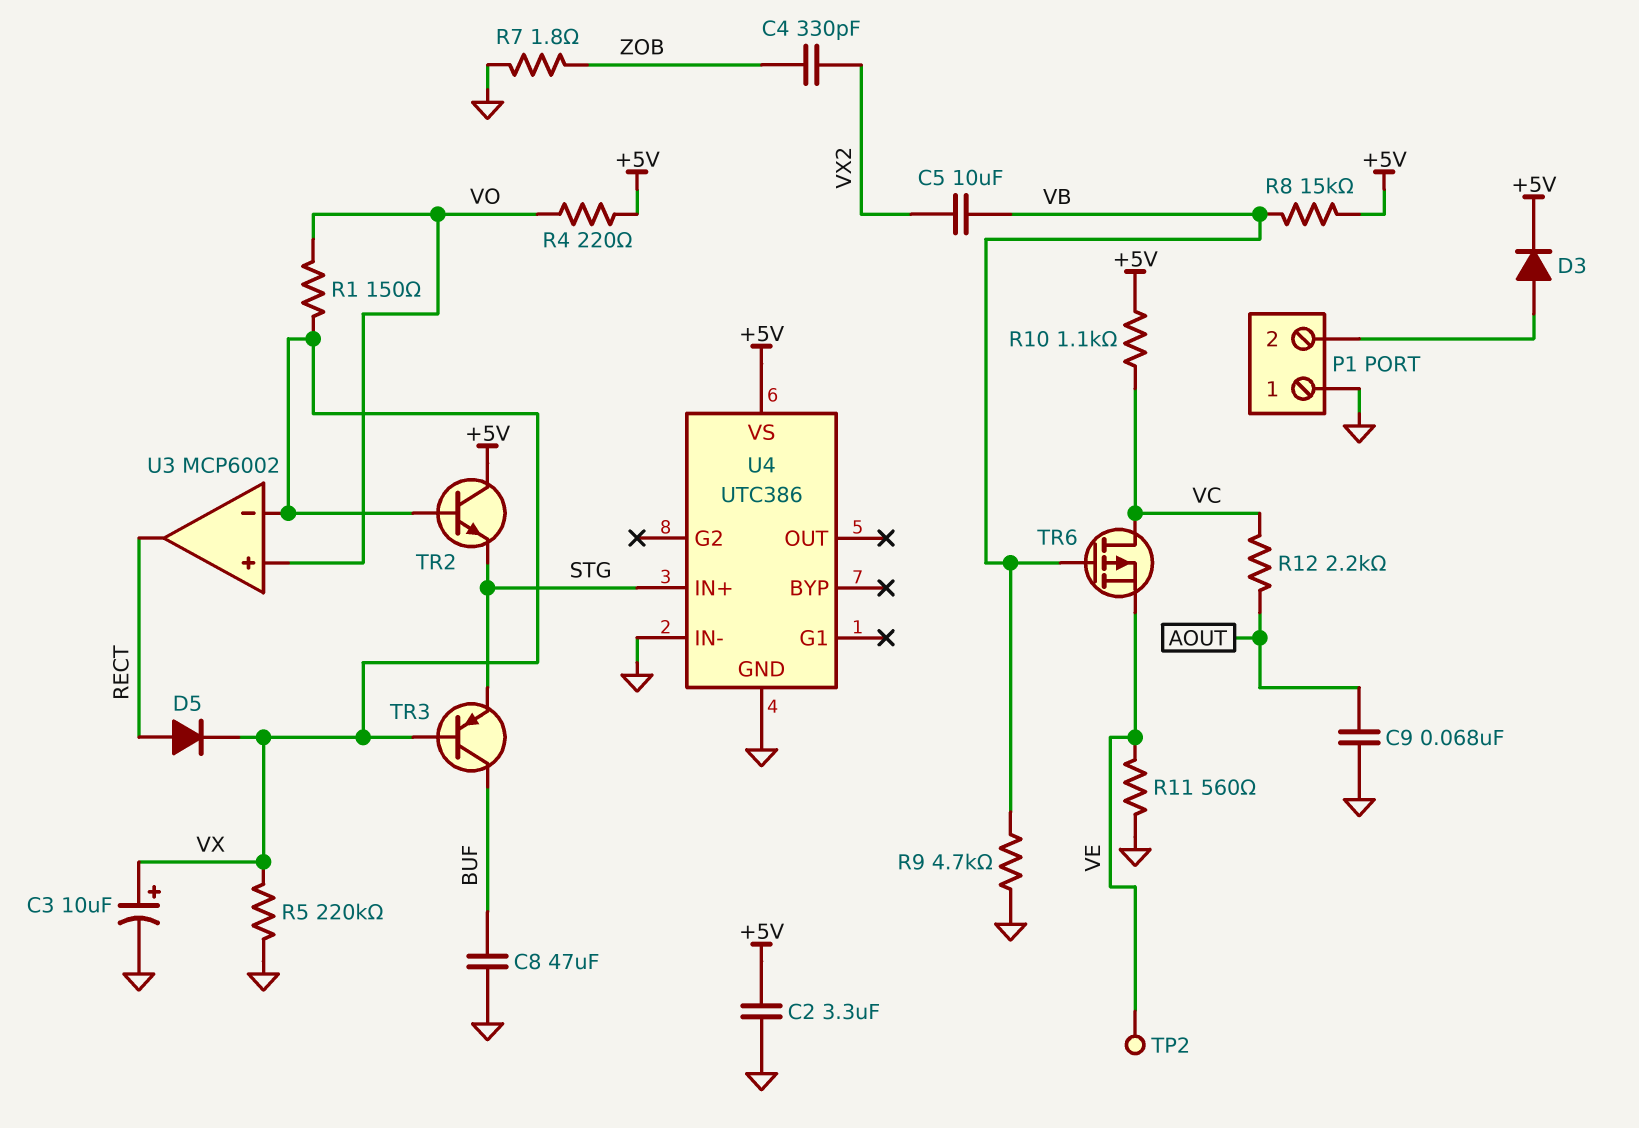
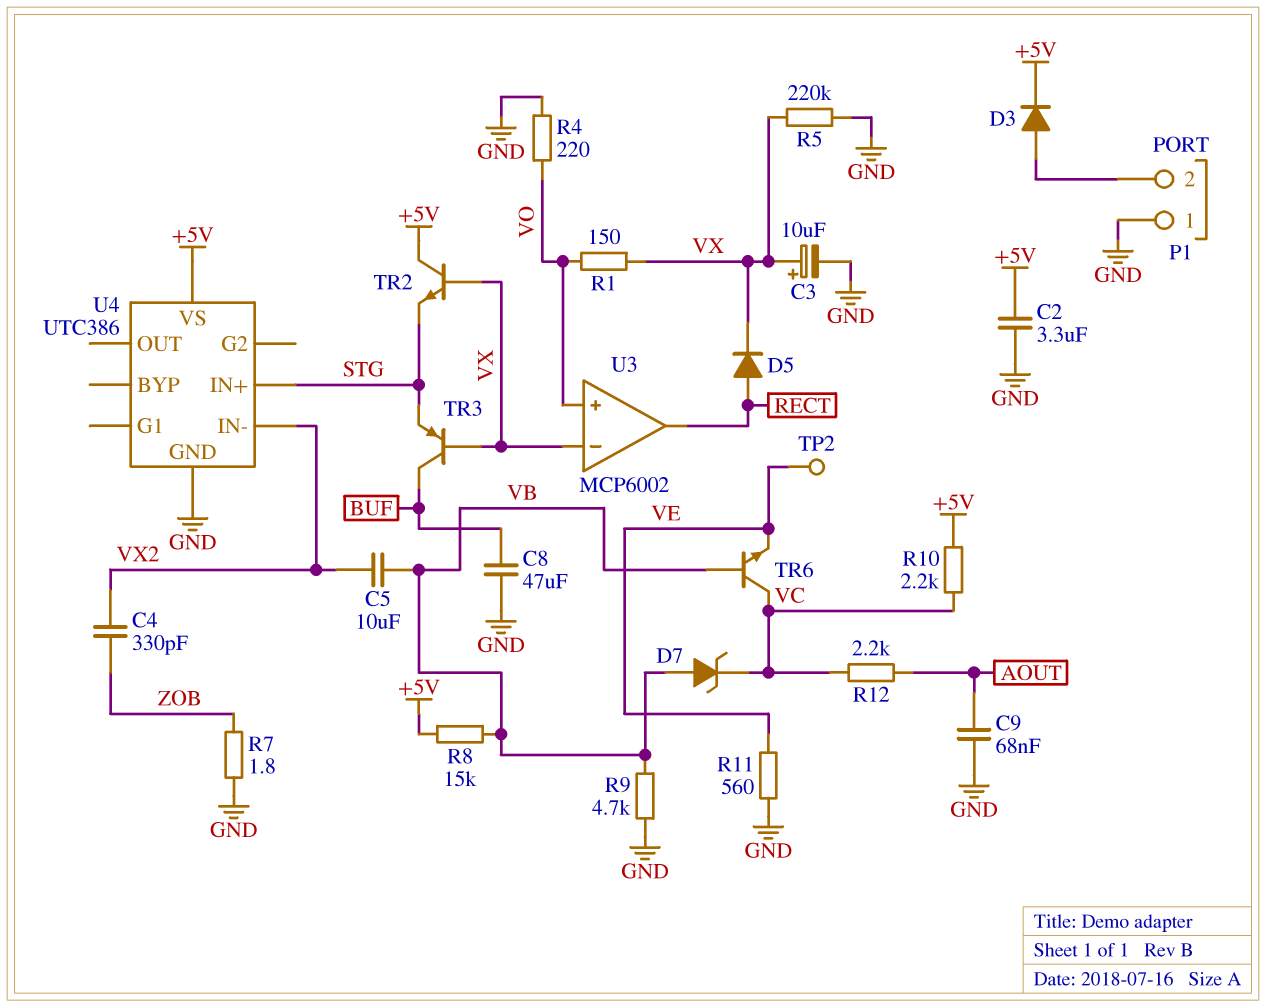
D7: none -> zener (A VB, K VC)
R4: 220 (+5V, VO) -> 220 (GND, VO)
R10: 1.1k (+5V, VC) -> 2.2k (+5V, VC)
TR6: PMOS (G VB, D VC, S VE) -> NPN (B VB, C VC, E VE)
U4 pin IN-: GND -> VX2

